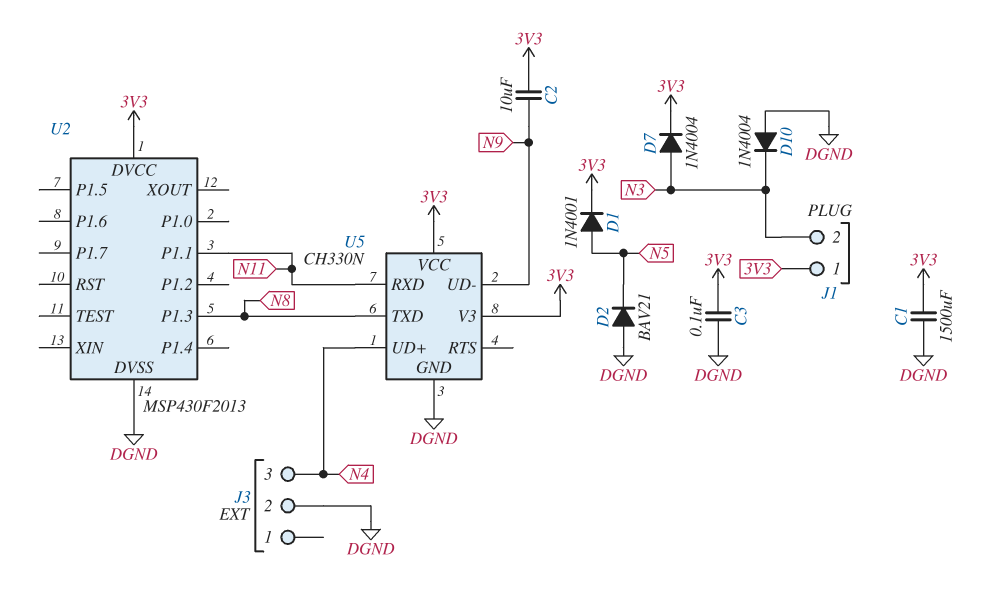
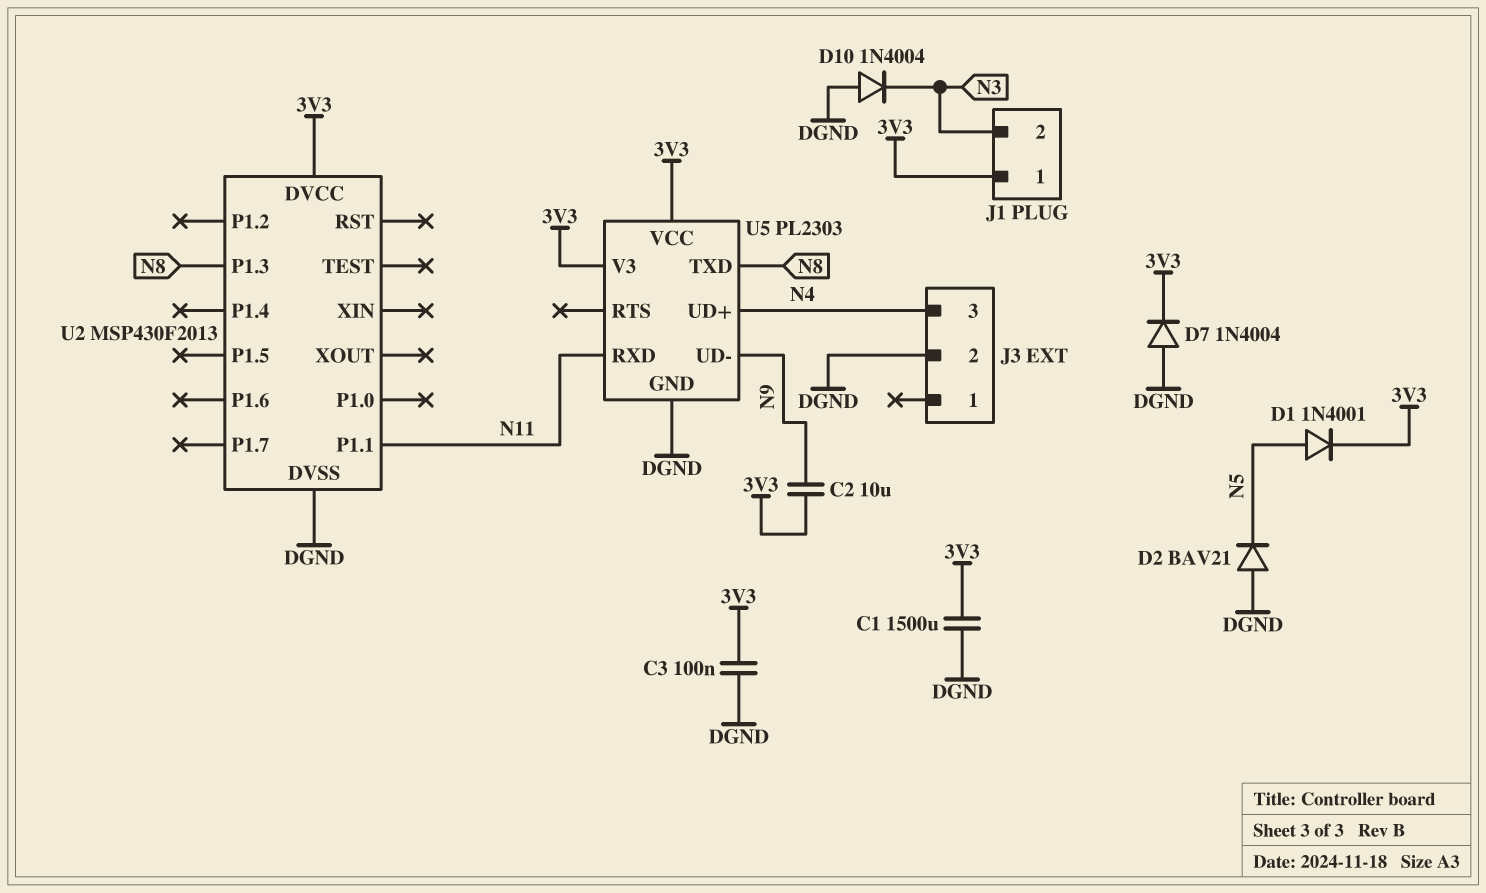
D7: diode 1N4004 (A N3, K 3V3) -> diode 1N4004 (A DGND, K 3V3)
U5: CH330N -> PL2303

